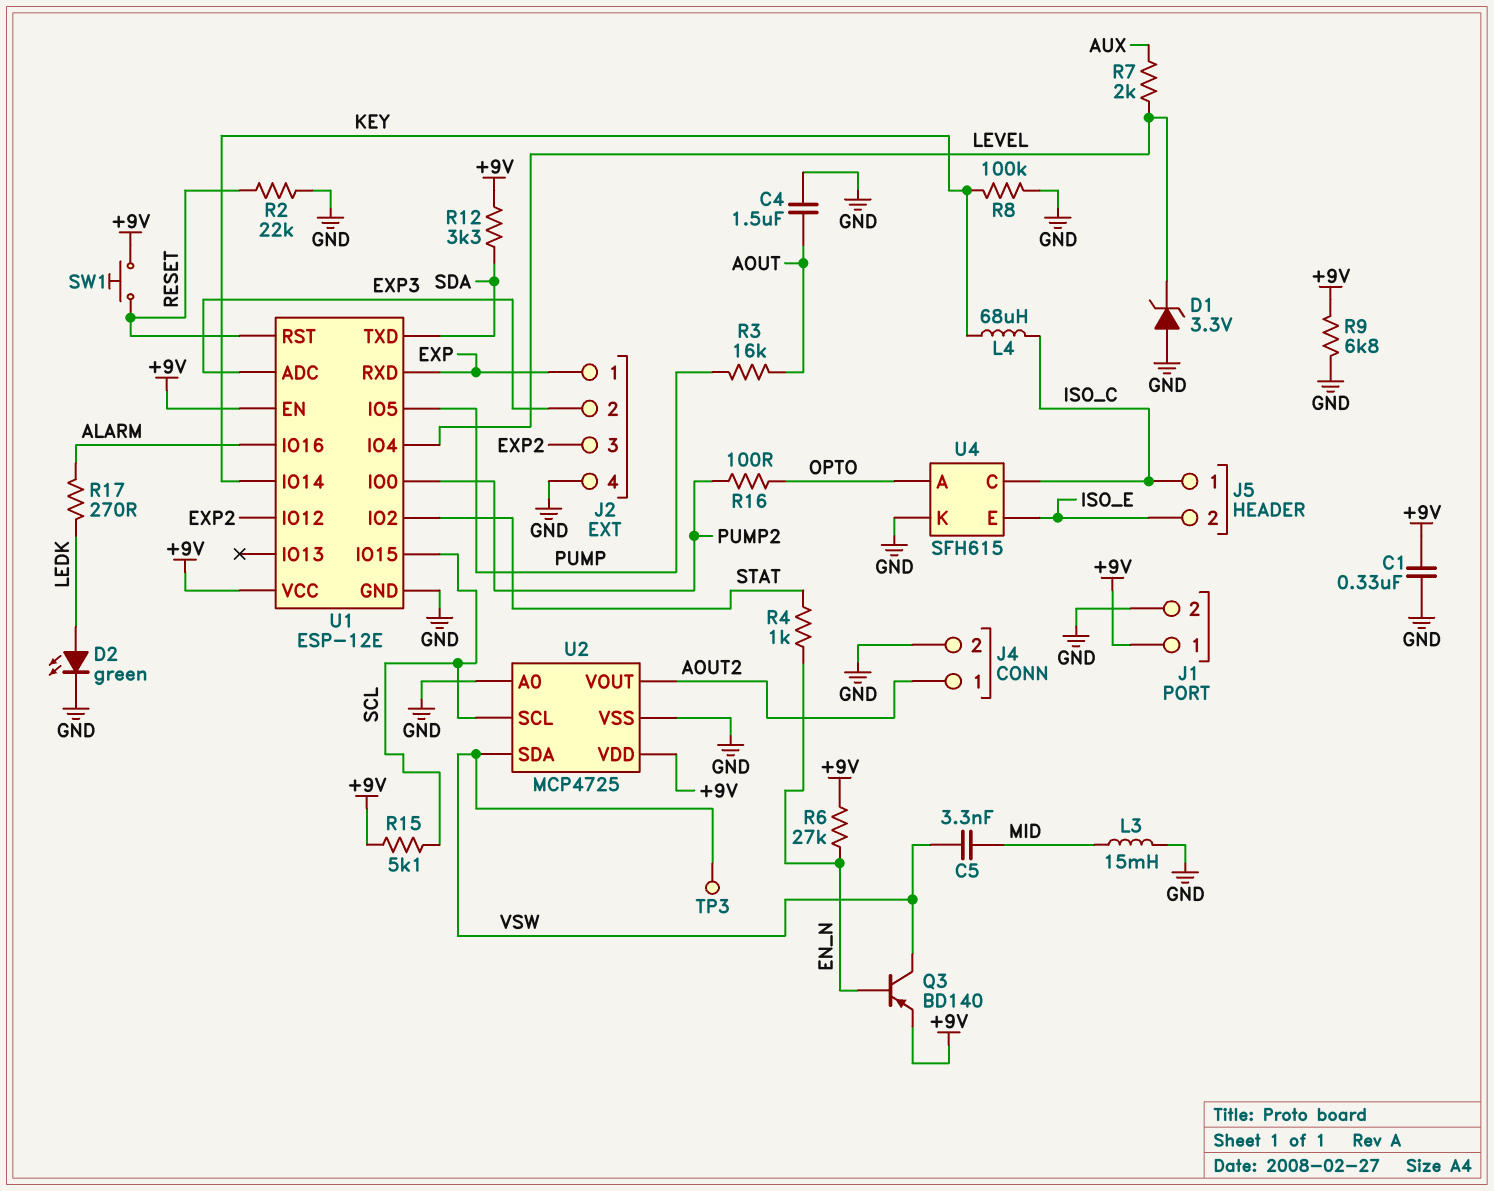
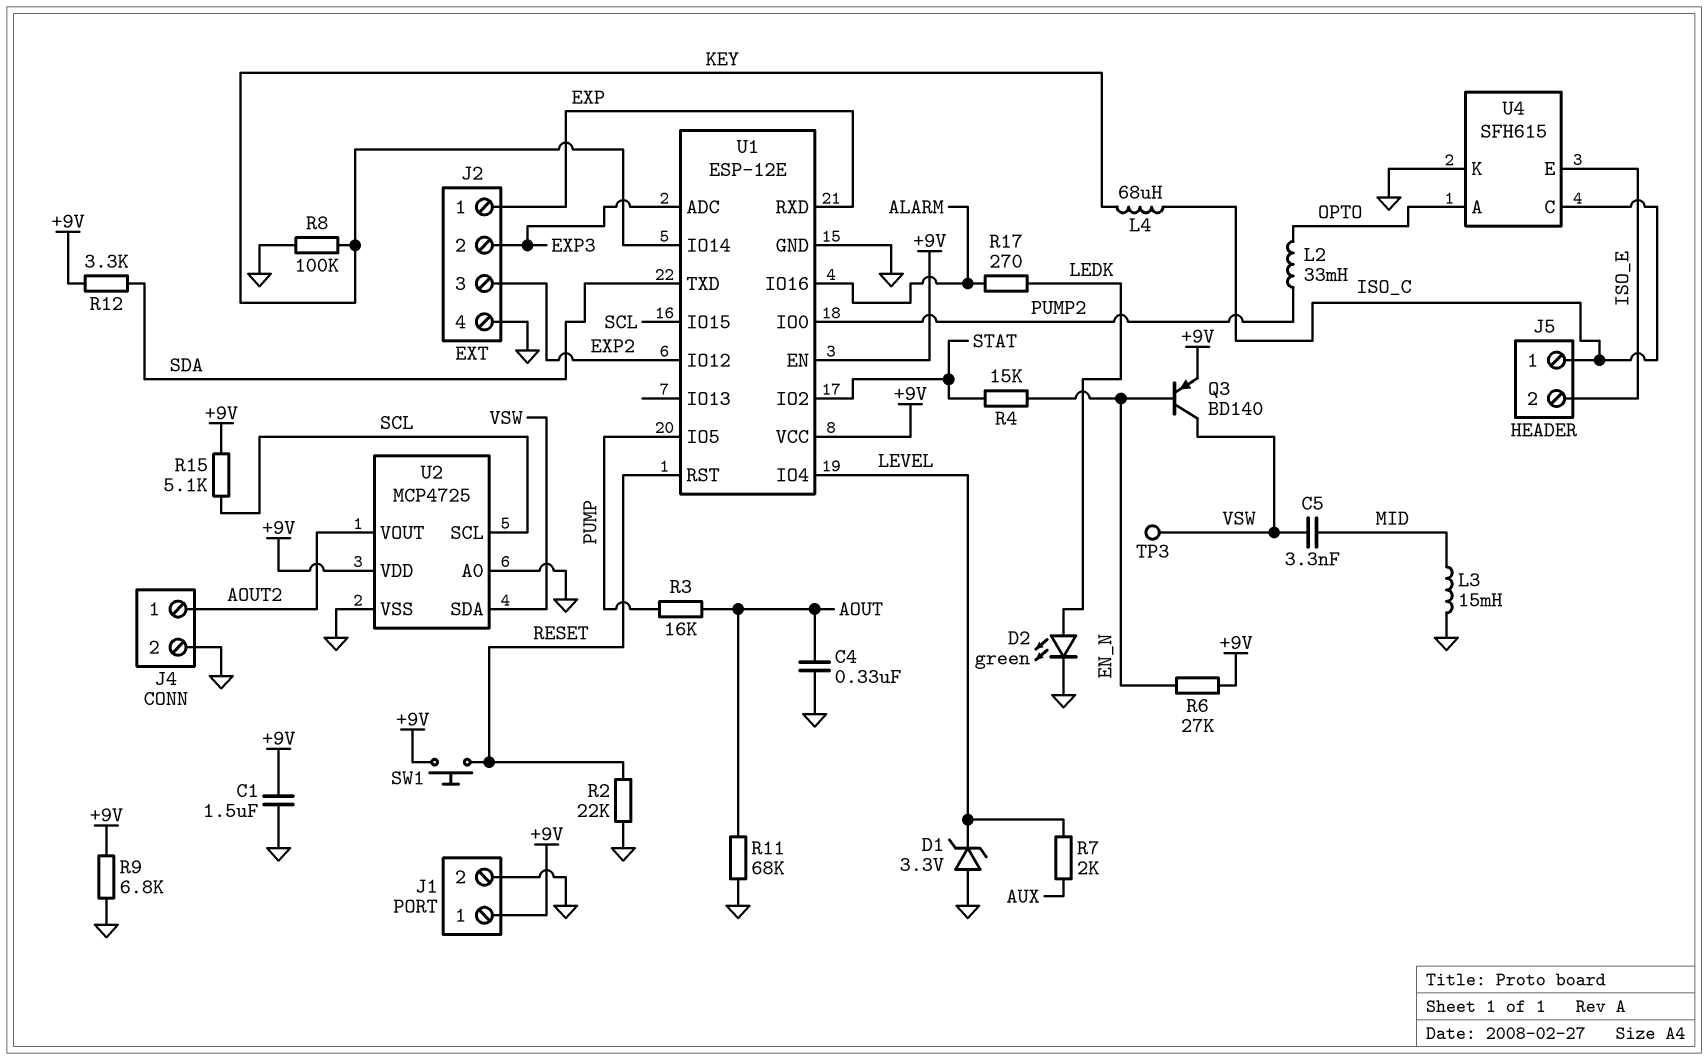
C1: 330nF (+9V, GND) -> 1.5uF (+9V, GND)
C4: 1.5uF (AOUT, GND) -> 330nF (AOUT, GND)
L2: none -> 33mH (OPTO, PUMP2)
R4: 1k (EN_N, STAT) -> 15k (EN_N, STAT)
R11: none -> 68k (AOUT, GND)
R16: 100 (OPTO, PUMP2) -> none

